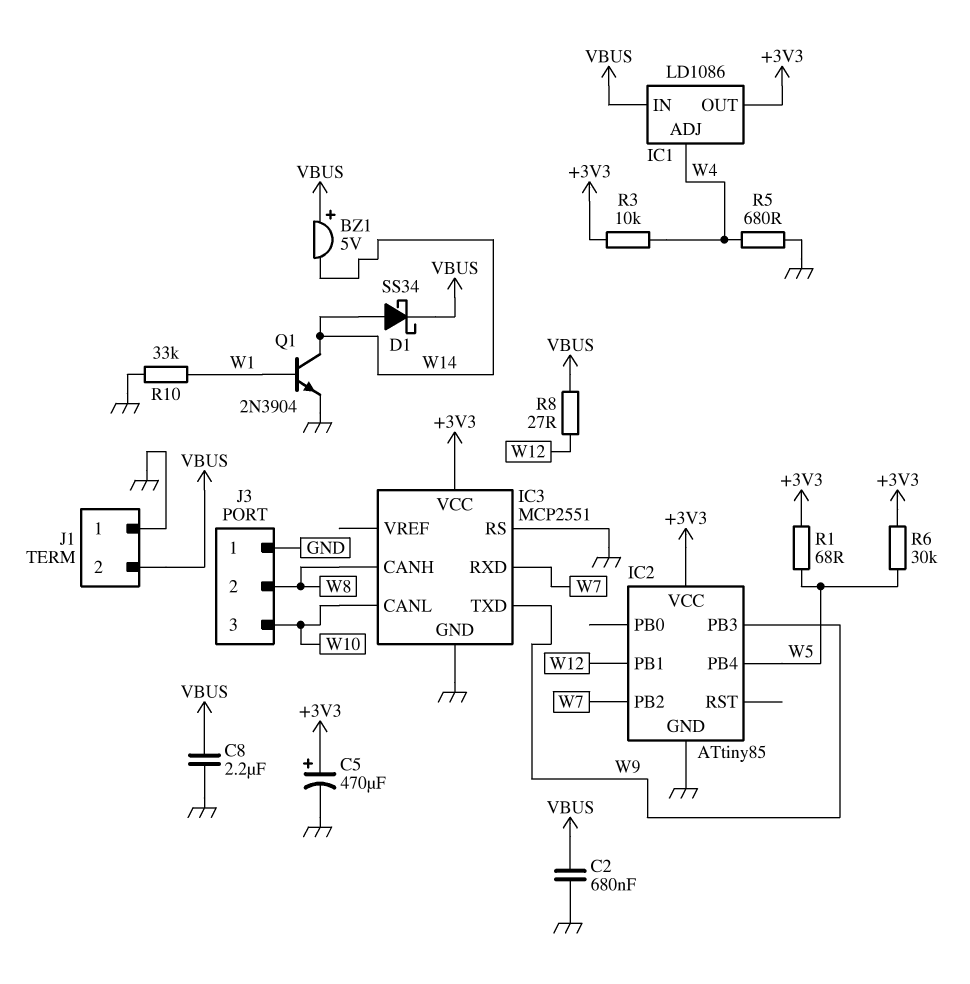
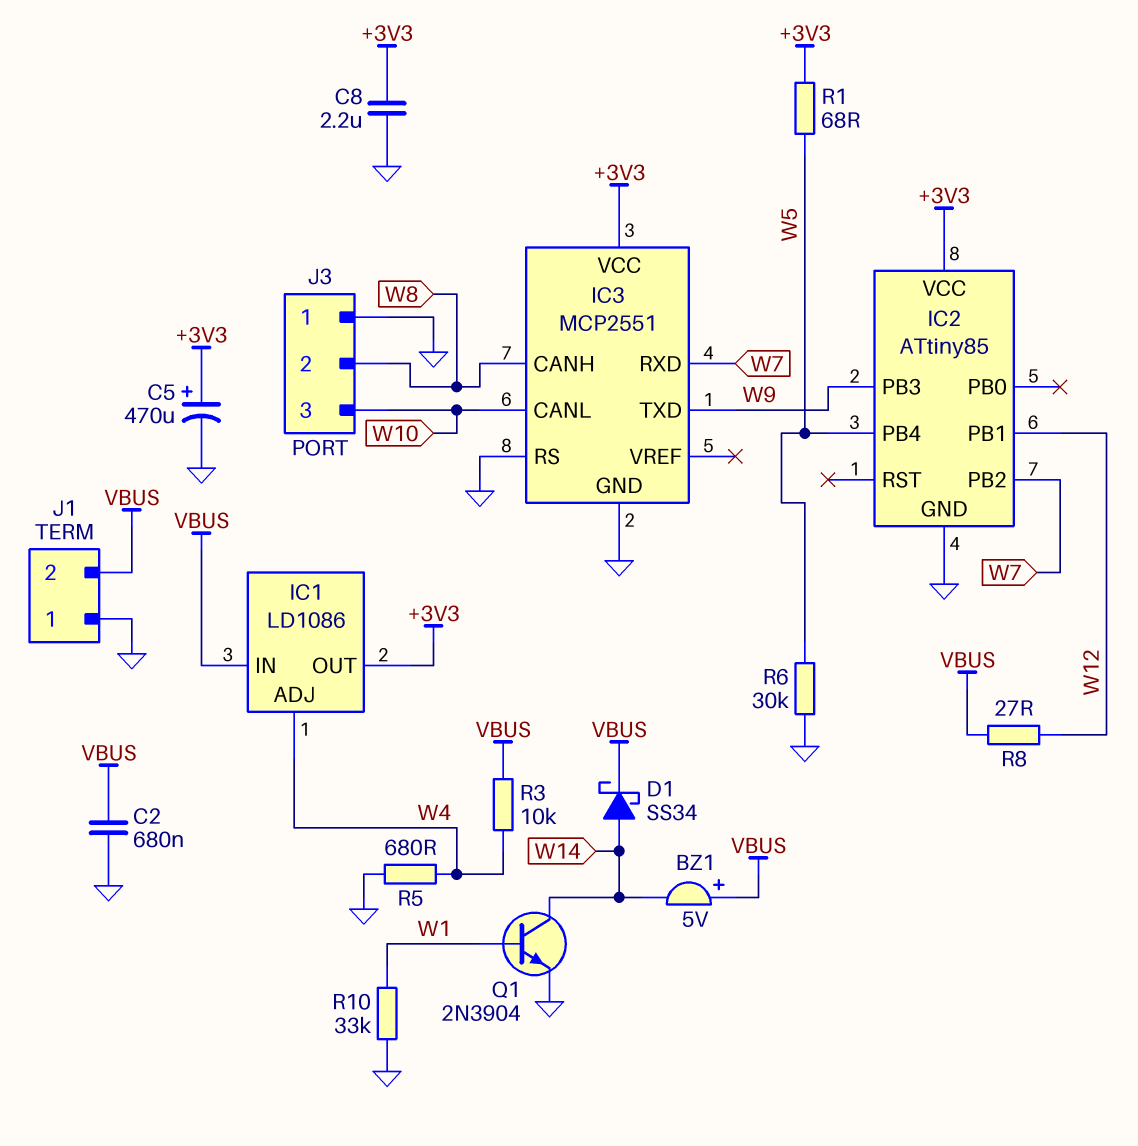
C8: 2.2uF (GND, VBUS) -> 2.2uF (+3V3, GND)
R3: 10k (+3V3, W4) -> 10k (VBUS, W4)
R6: 30k (+3V3, W5) -> 30k (GND, W5)

